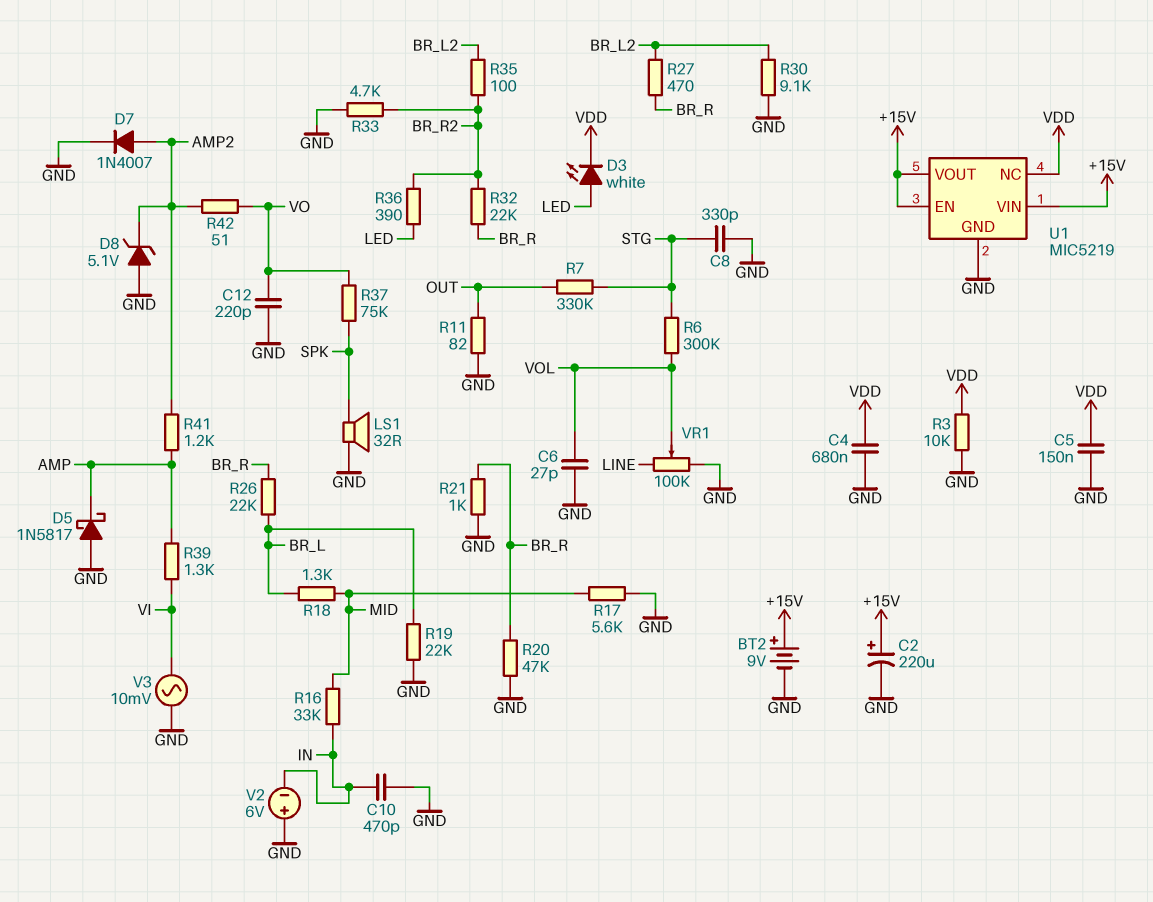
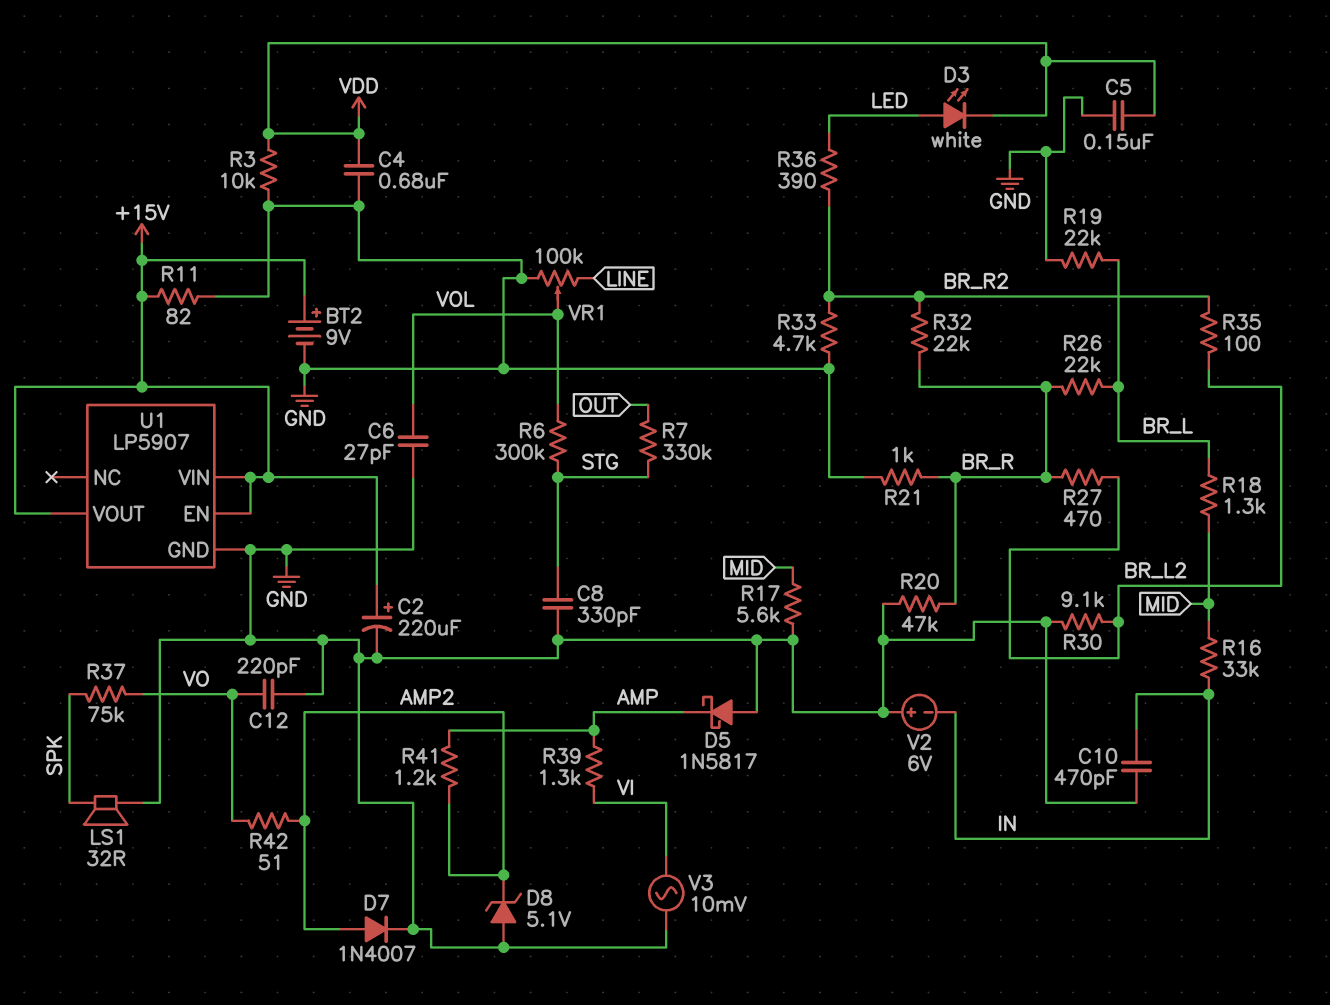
R11: 82 (GND, OUT) -> 82 (+15V, GND)
U1: MIC5219 -> LP5907
U1 pin NC: VDD -> none

